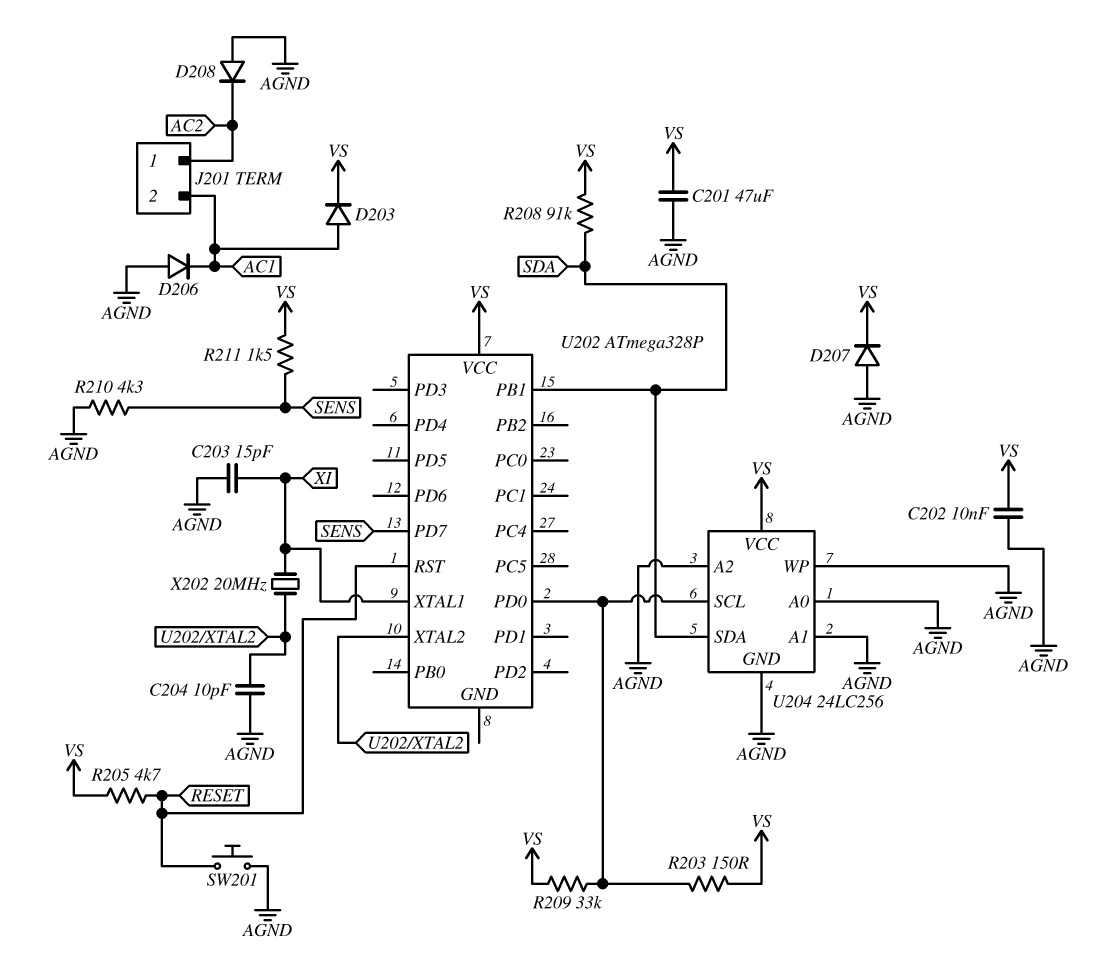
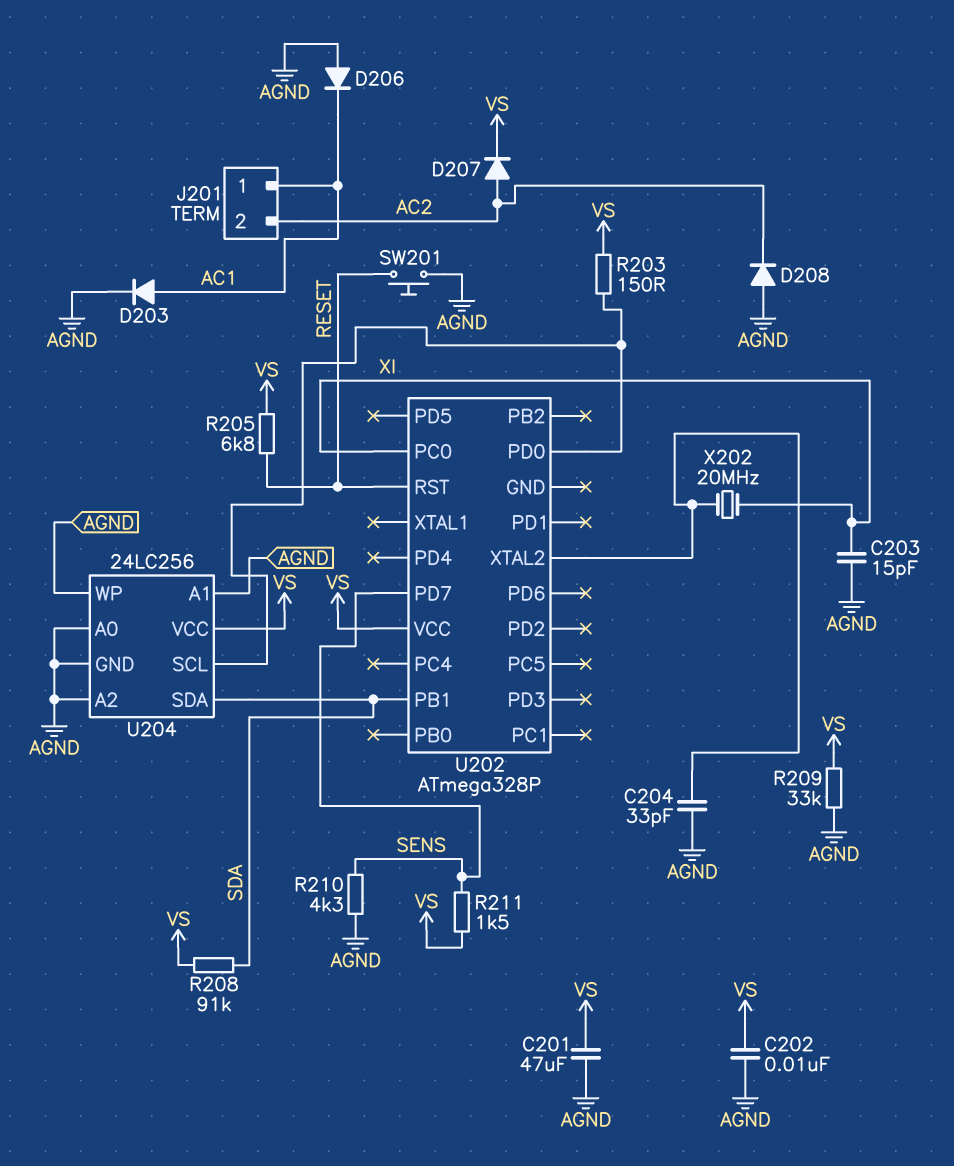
C204: 10pF (AGND, U202/XTAL2) -> 33pF (AGND, U202/XTAL2)
D203: diode (A AC1, K VS) -> diode (A AC1, K AGND)
D207: diode (A AGND, K VS) -> diode (A AC2, K VS)
J201 pin 1: AC2 -> AC1
J201 pin 2: AC1 -> AC2
R205: 4.7k (RESET, VS) -> 6.8k (RESET, VS)
R209: 33k (U202/PD0, VS) -> 33k (AGND, VS)
U202 pin PC0: none -> XI
U202 pin XTAL1: XI -> none

